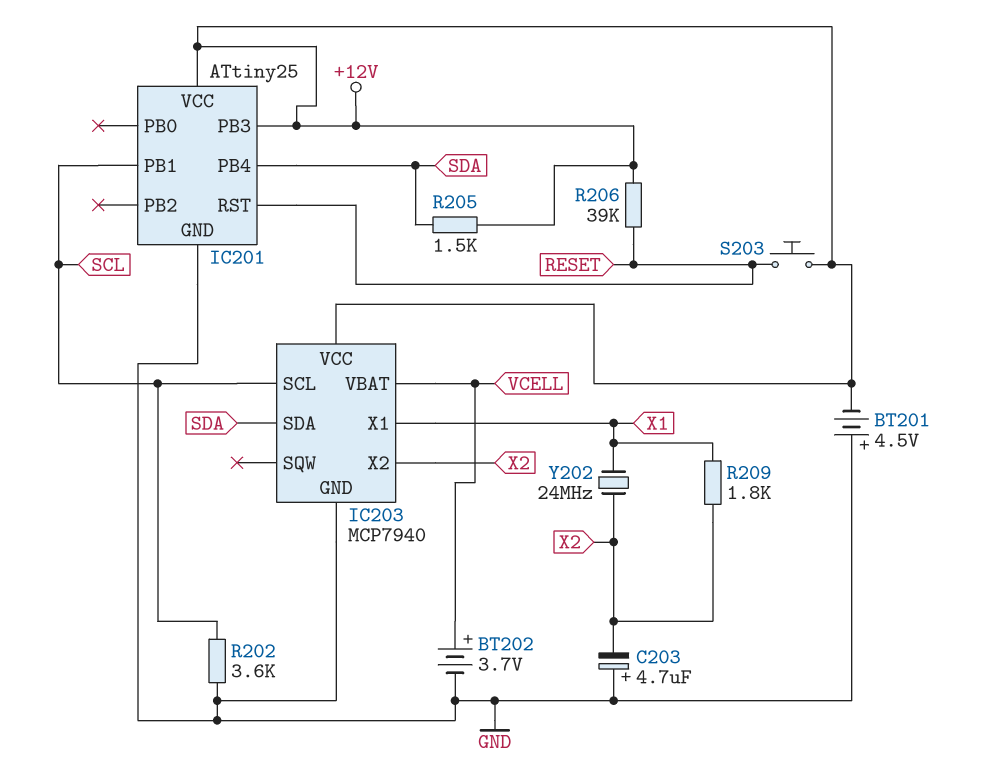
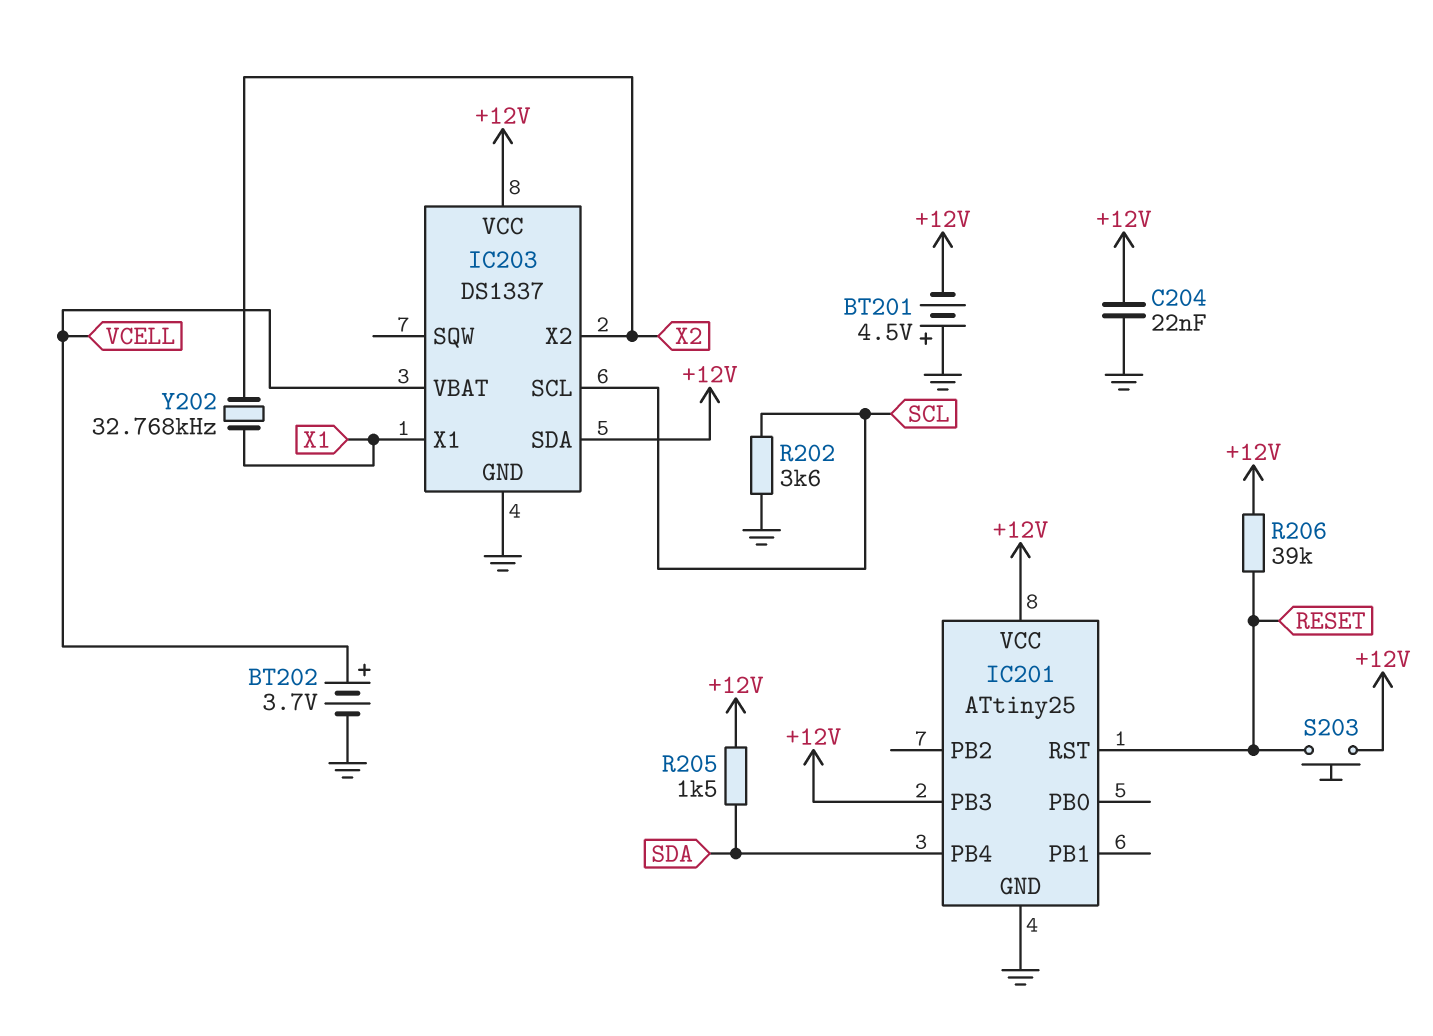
C203: 4.7uF (plus GND, minus X2) -> none
C204: none -> 22nF (+12V, GND)
IC201 pin PB1: SCL -> none
IC203: MCP7940 -> DS1337
IC203 pin SDA: SDA -> +12V
R209: 1.8k (X1, X2) -> none
Y202: 24MHz (X1, X2) -> 32.768kHz (X1, X2)

